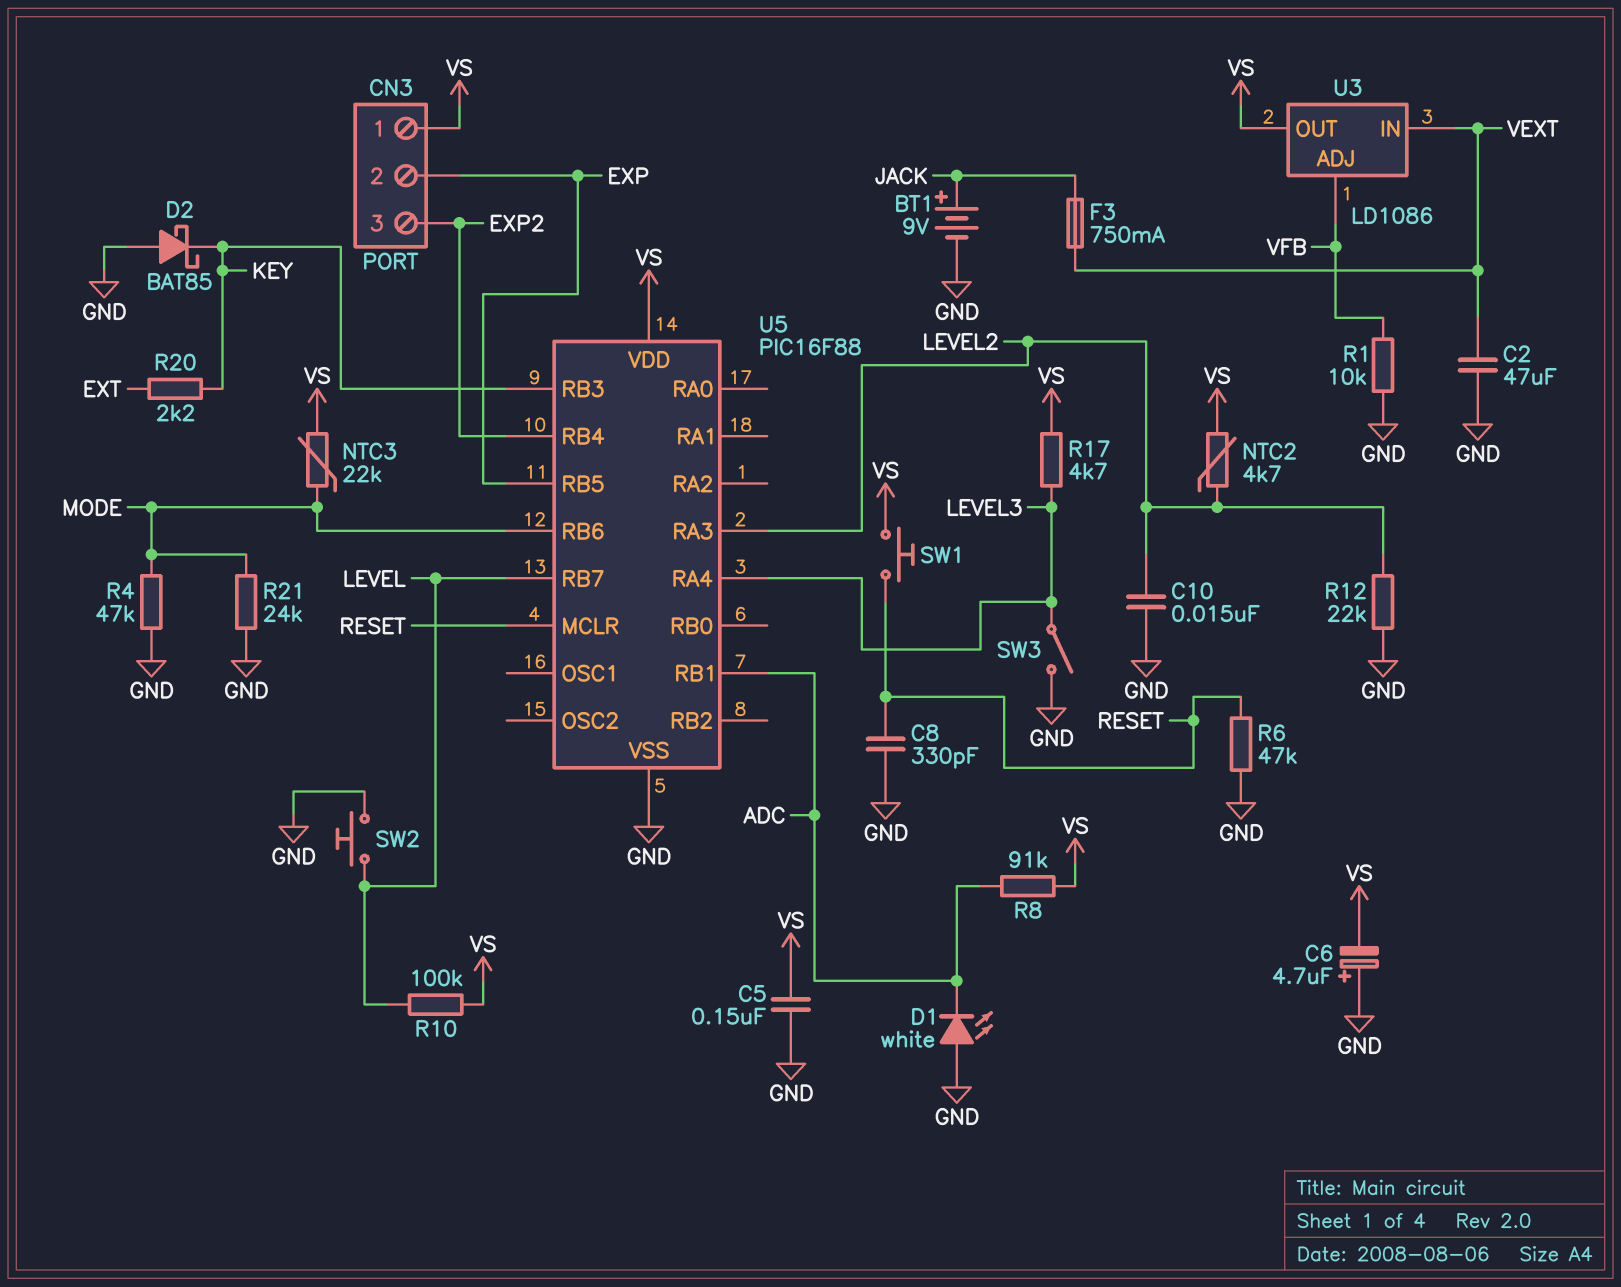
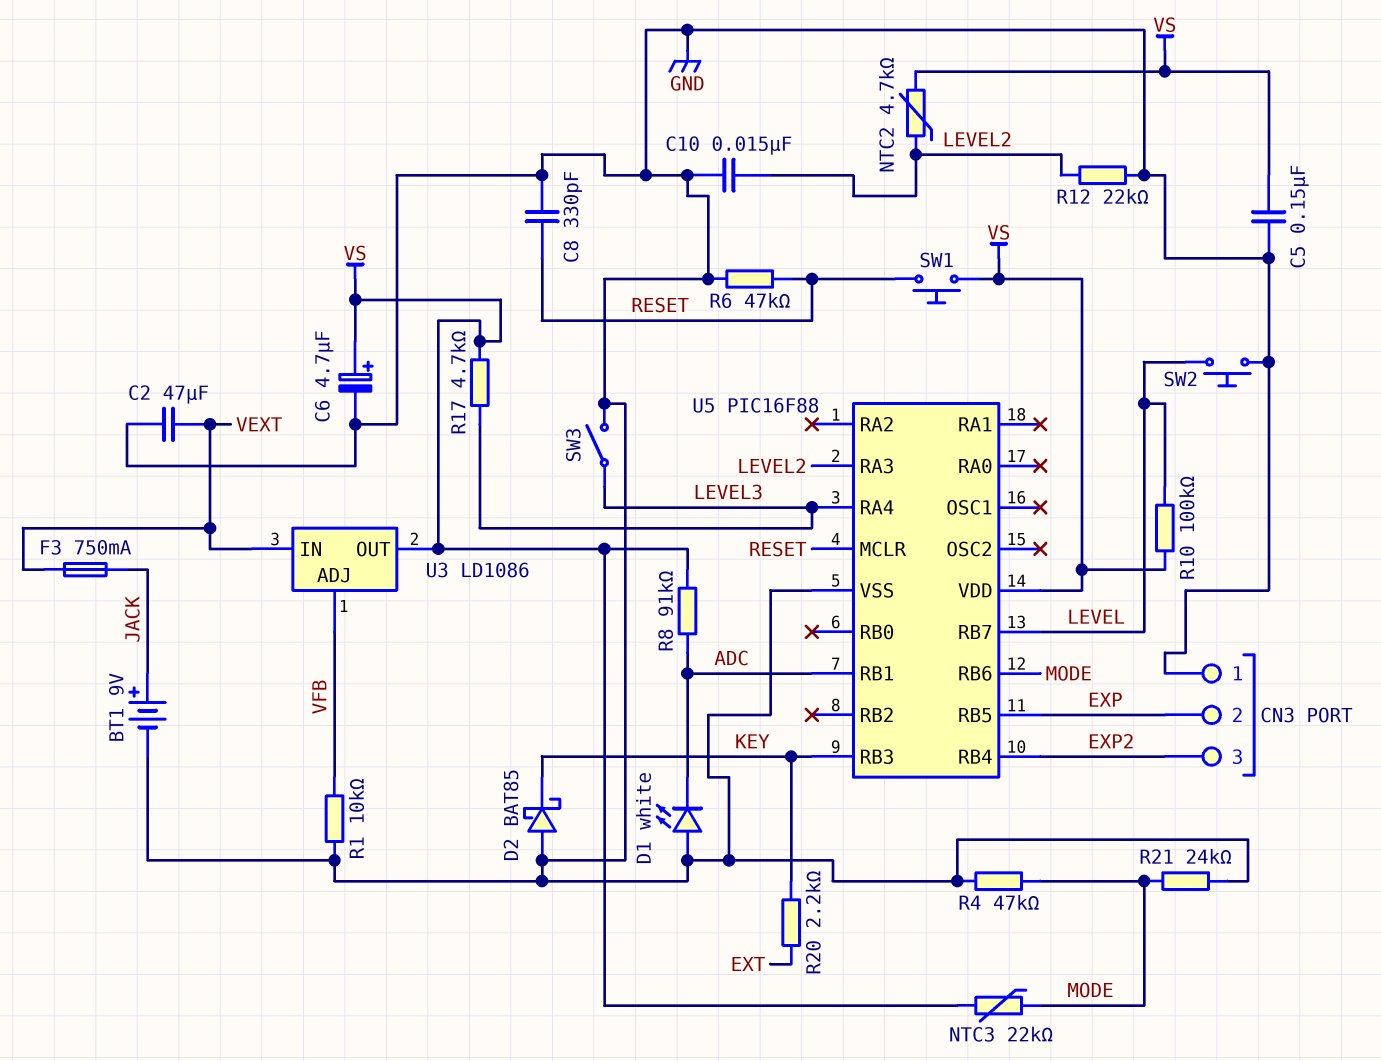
C6: 4.7uF (plus GND, minus VS) -> 4.7uF (plus VS, minus GND)
CN3 pin 1: VS -> GND

